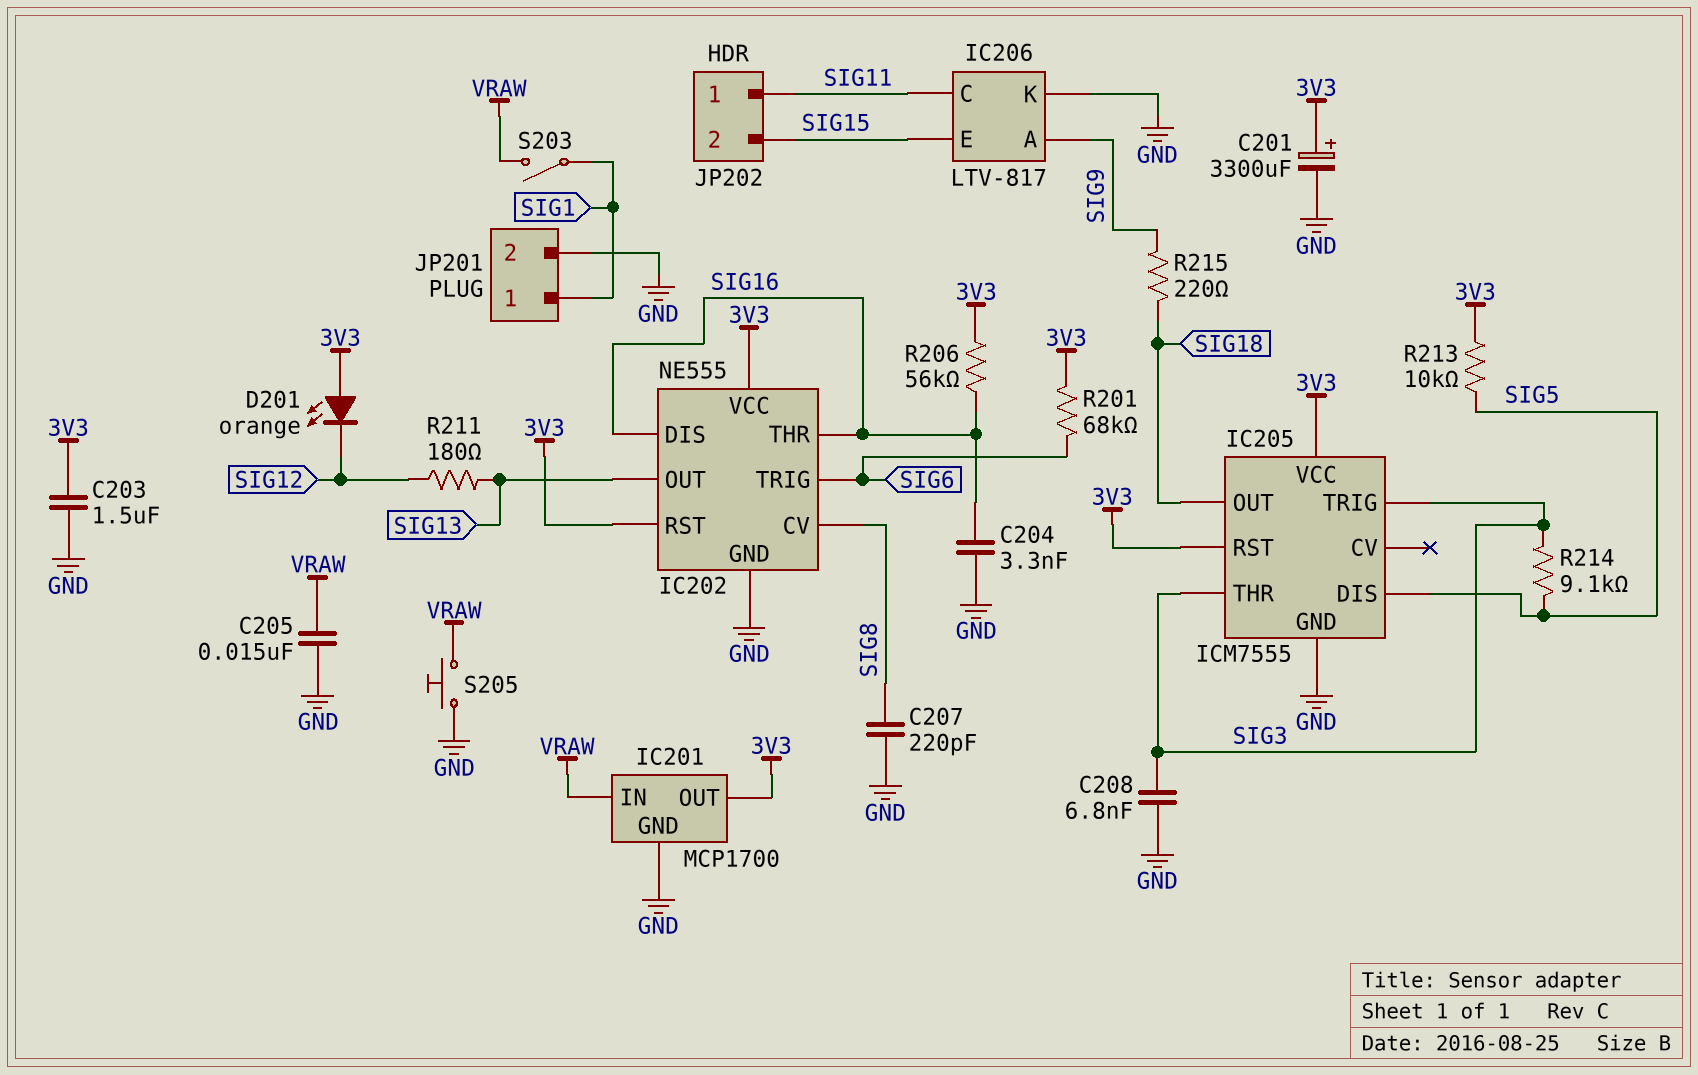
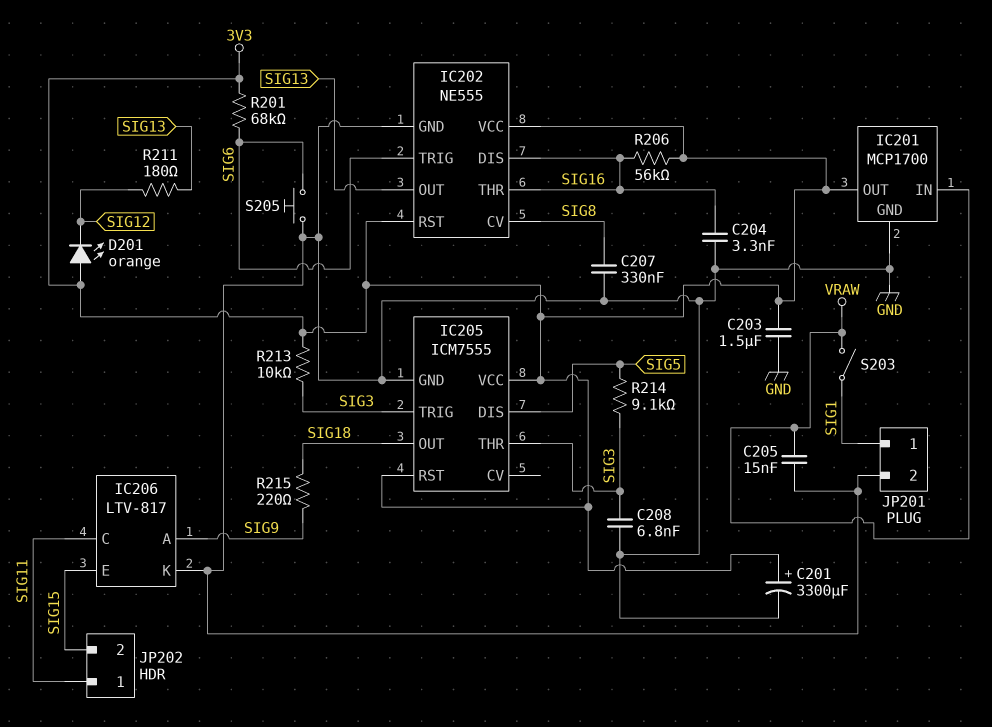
C207: 220pF (GND, SIG8) -> 330nF (GND, SIG8)
R213: 10k (3V3, SIG5) -> 10k (3V3, SIG3)
S205: button (GND, VRAW) -> button (GND, SIG6)

